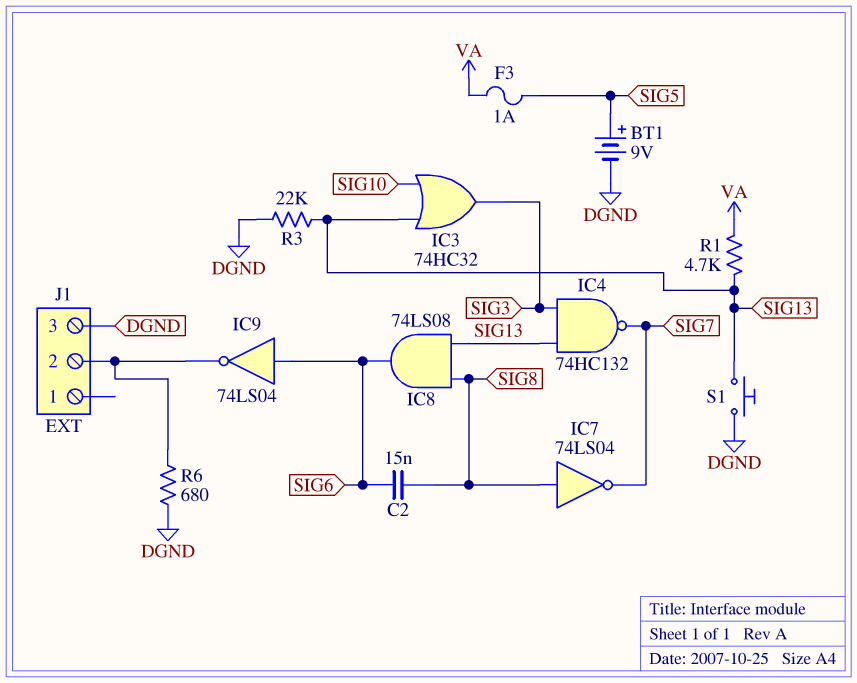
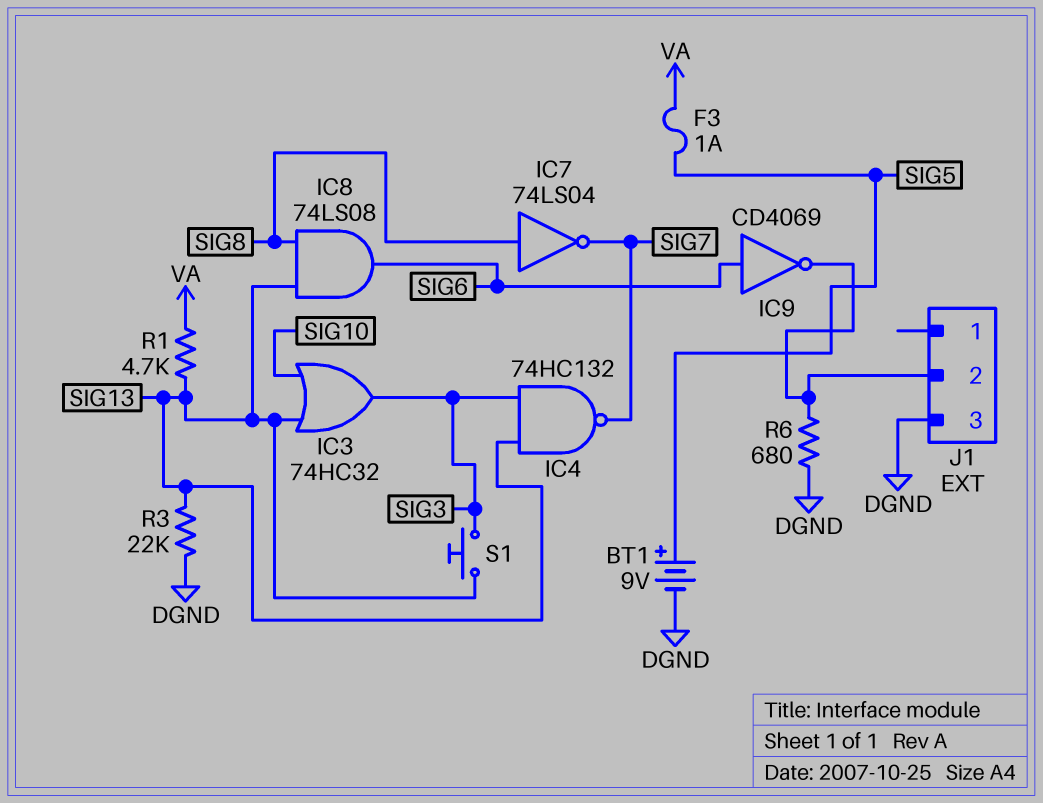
C2: 15nF (SIG6, SIG8) -> none
IC9: NOT 74LS04 (in SIG6, out J1/2) -> NOT CD4069 (in SIG6, out J1/2)
S1: button (DGND, SIG13) -> button (SIG3, SIG13)

